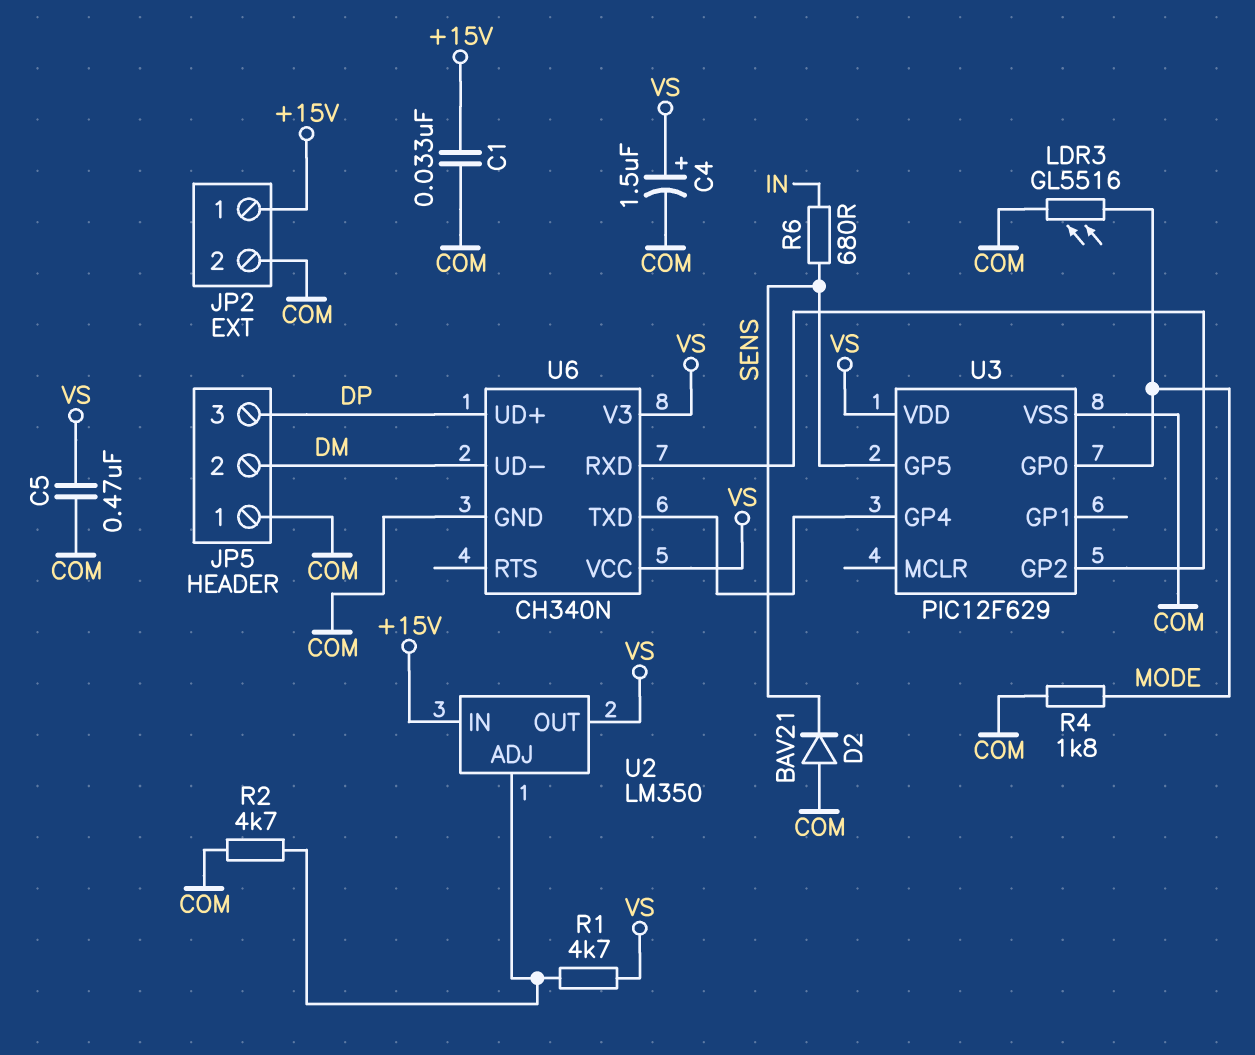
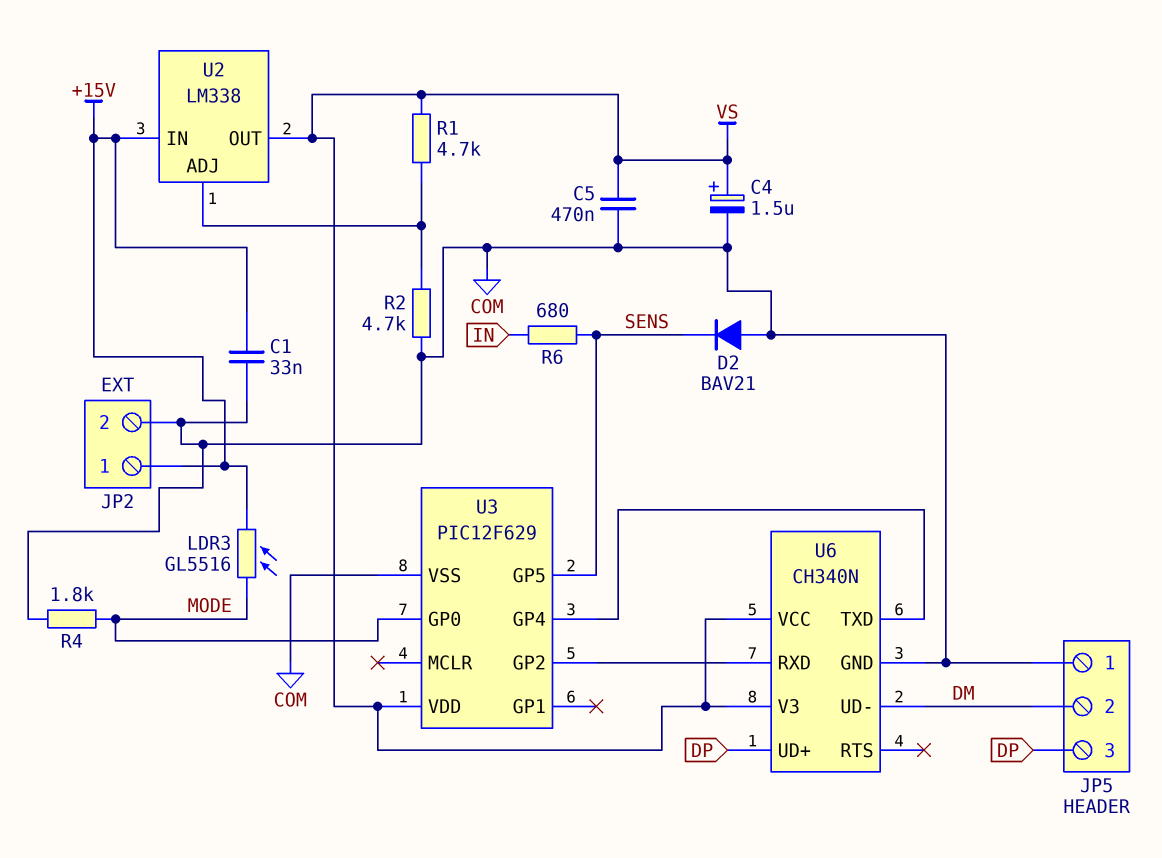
LDR3: GL5516 (COM, MODE) -> GL5516 (+15V, MODE)
U2: LM350 -> LM338

